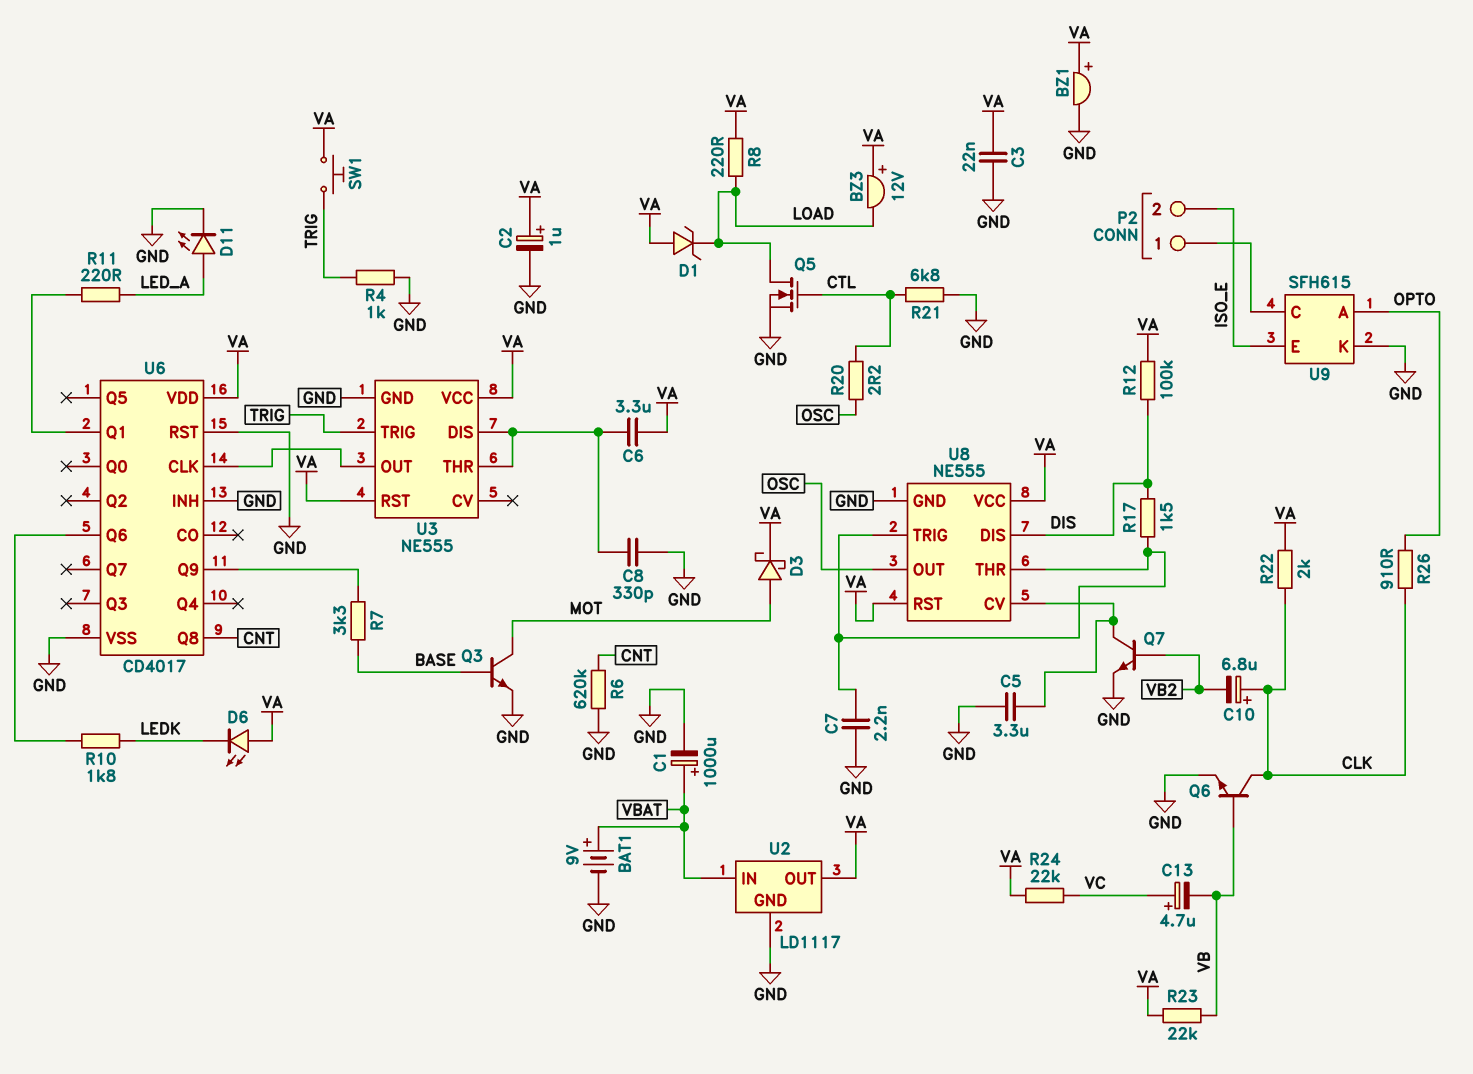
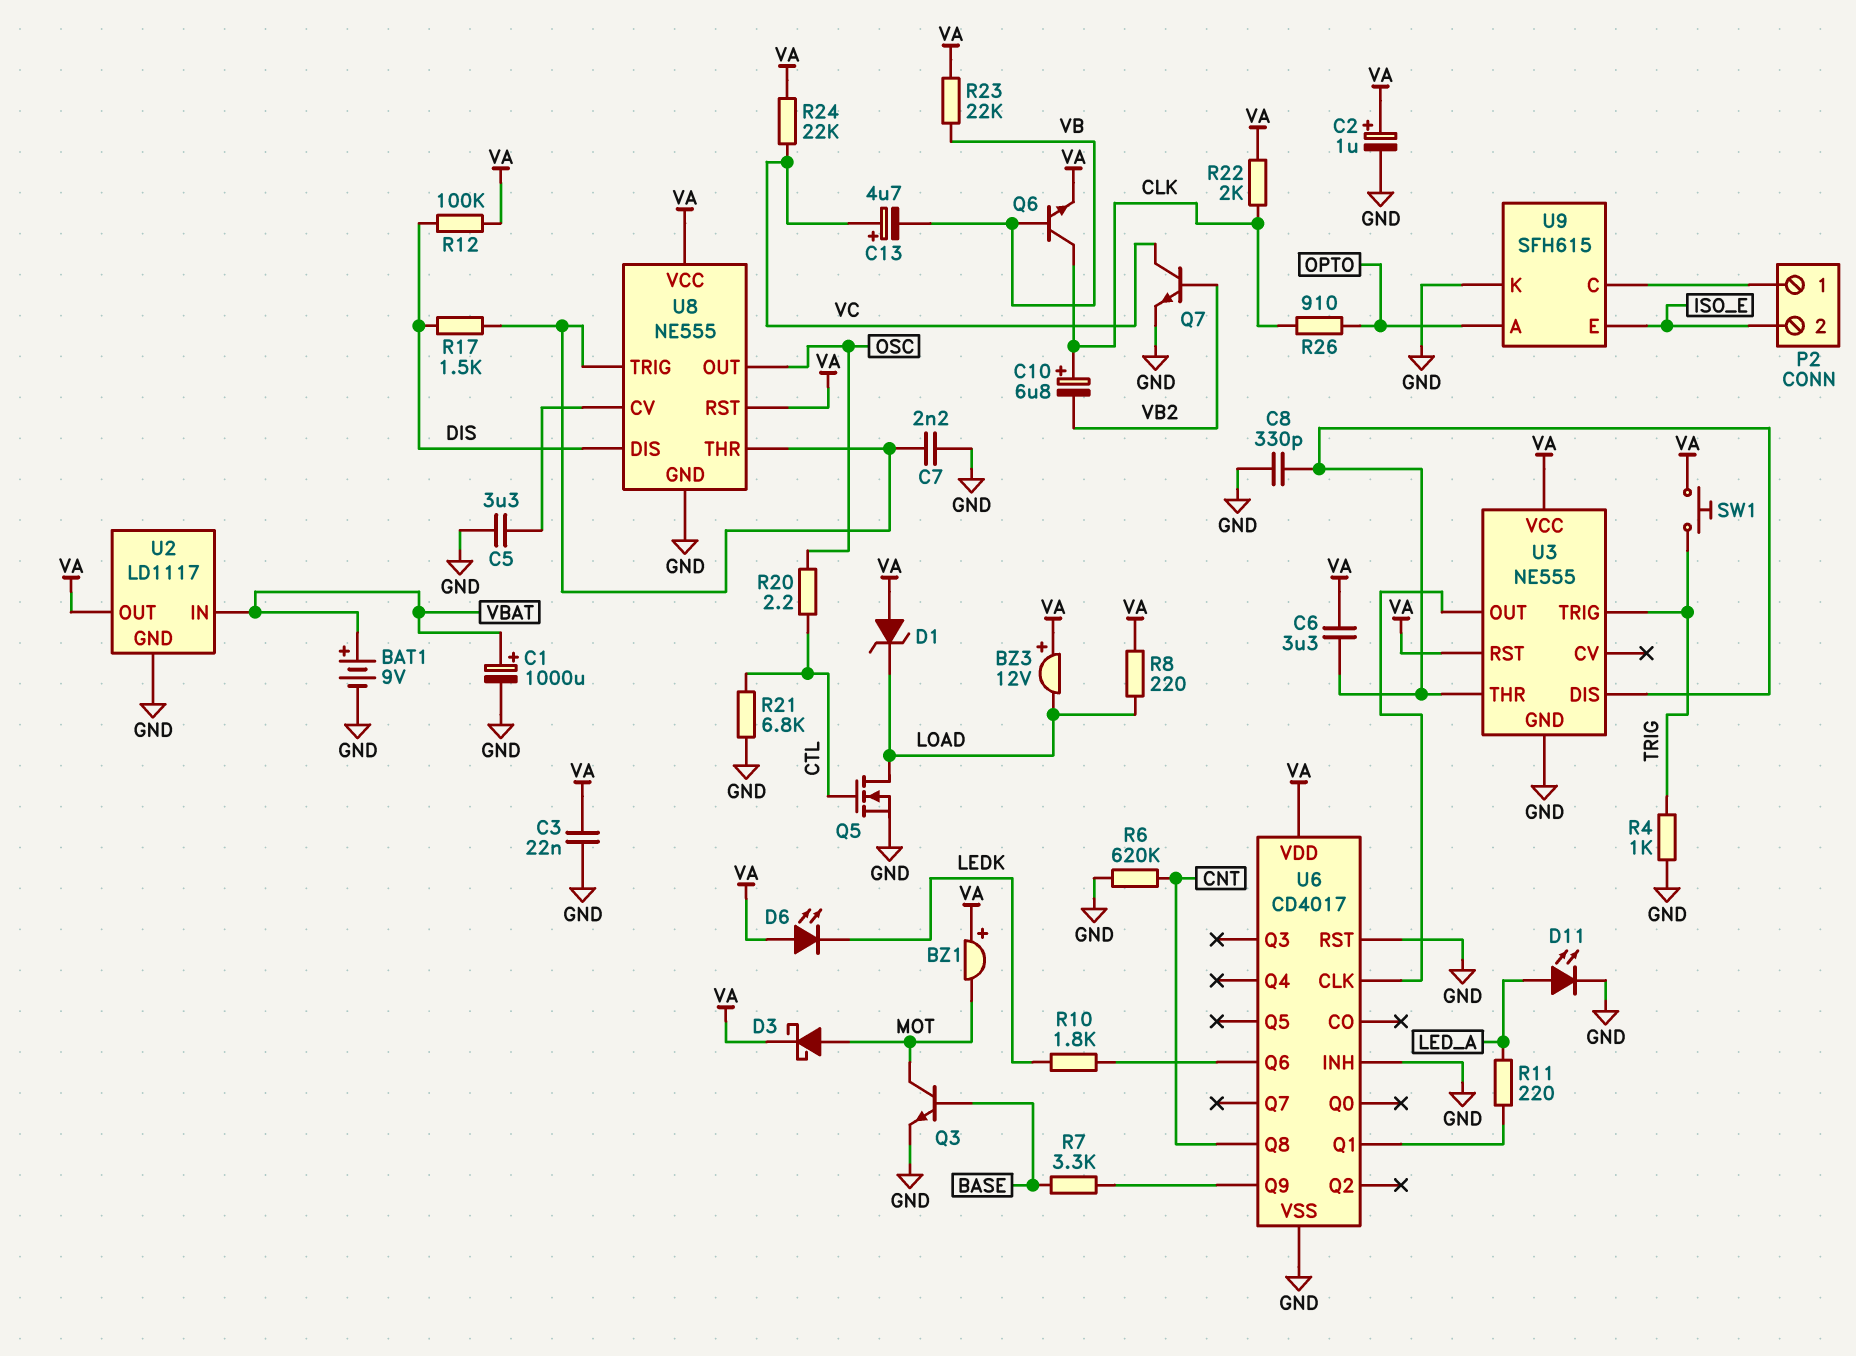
BZ1: buzzer (plus VA, minus GND) -> buzzer (plus VA, minus MOT)
Q6: NPN (B VB, C CLK, E GND) -> NPN (B VB, C CLK, E VA)
Q7: NPN (B VB2, C U8/CV, E GND) -> NPN (B VB2, C VC, E GND)

